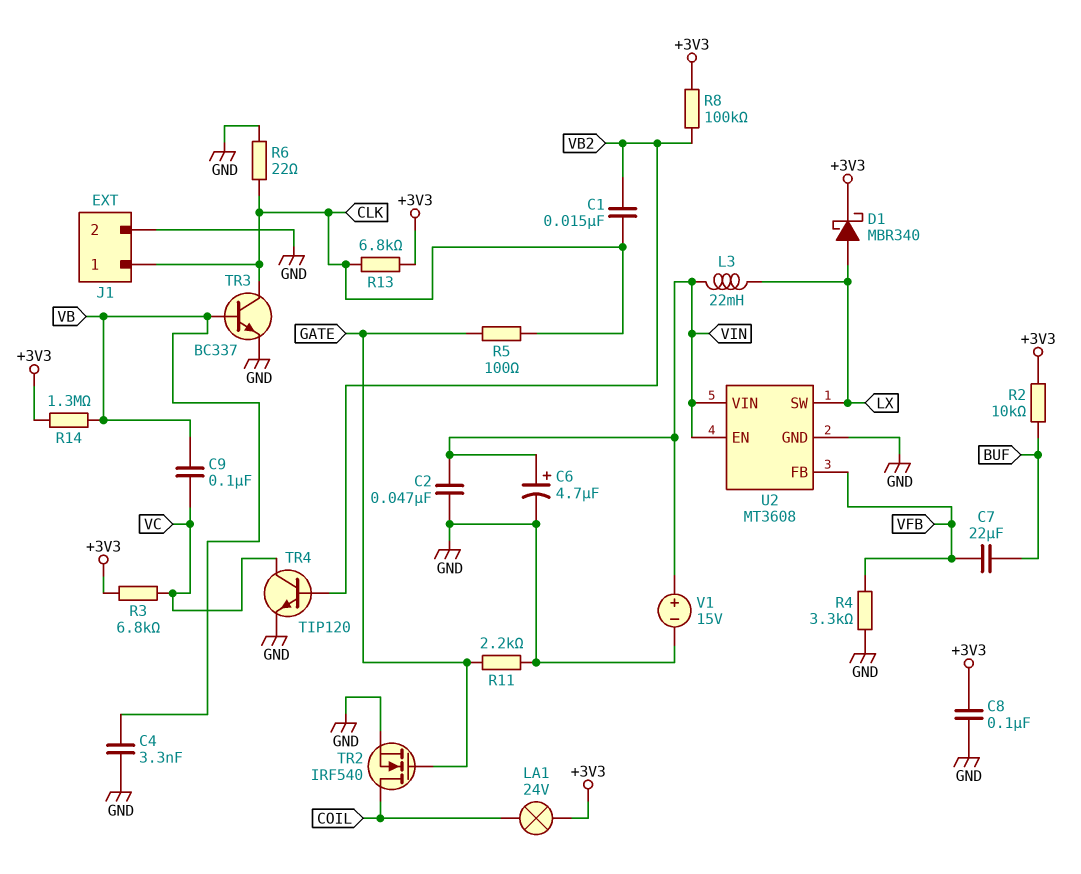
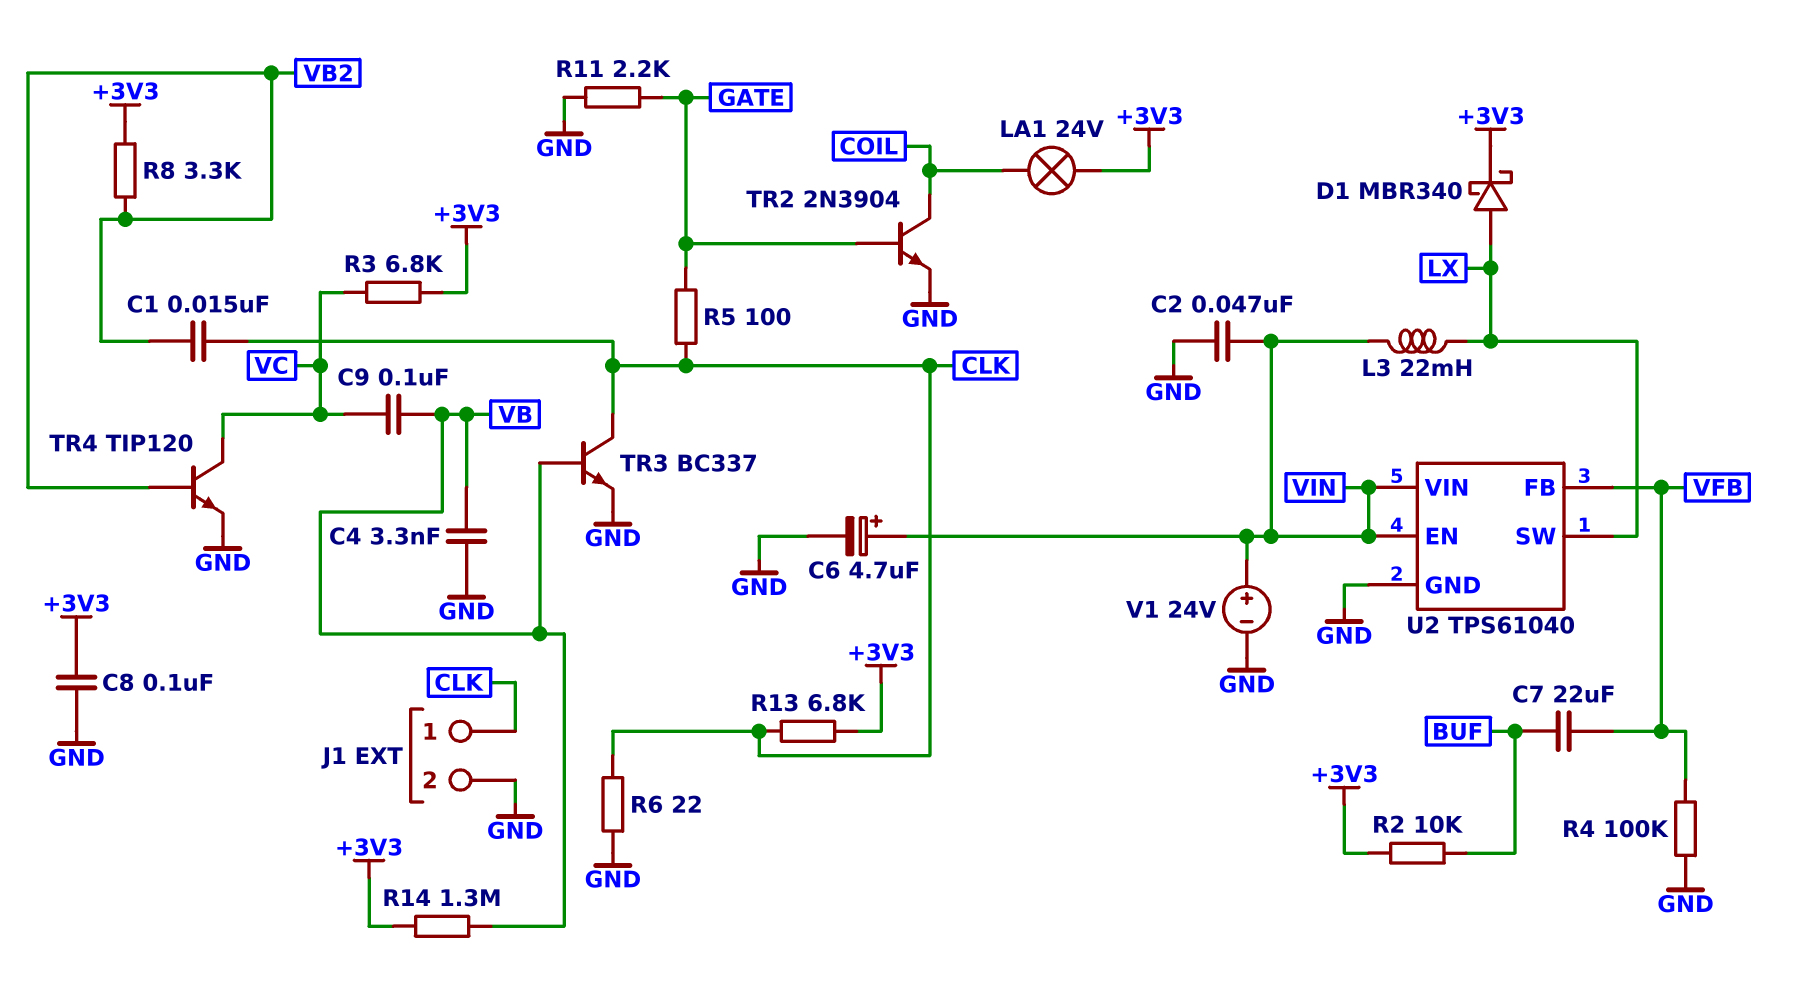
R4: 3.3k (GND, VFB) -> 100k (GND, VFB)
R8: 100k (+3V3, VB2) -> 3.3k (+3V3, VB2)
TR2: NMOS IRF540 (G GATE, D COIL, S GND) -> NPN 2N3904 (B GATE, C COIL, E GND)
U2: MT3608 -> TPS61040
V1: 15V (plus VIN, minus GND) -> 24V (plus VIN, minus GND)

